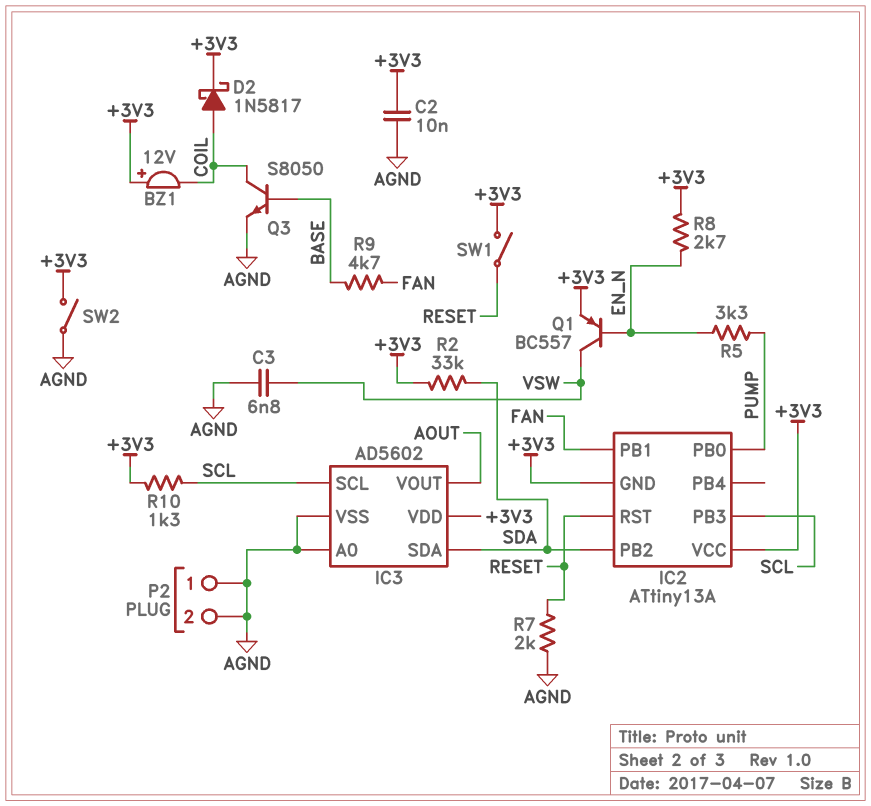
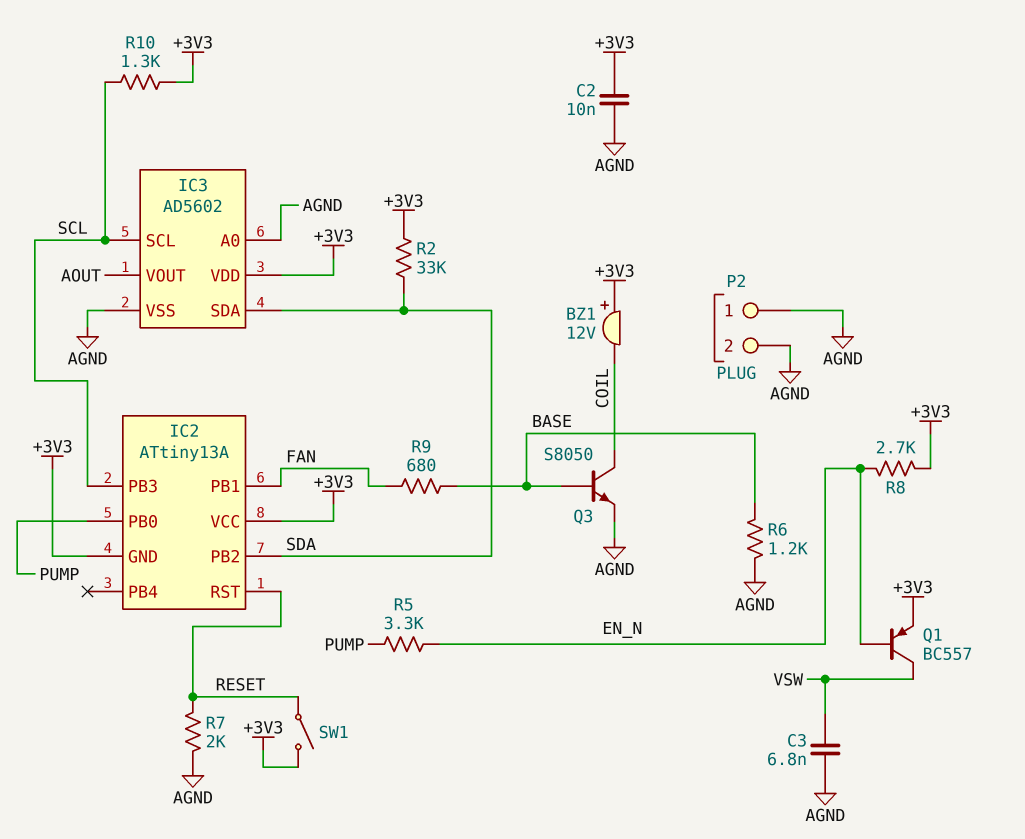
D2: schottky 1N5817 (A COIL, K +3V3) -> none
R6: none -> 1.2k (AGND, BASE)
R9: 4.7k (BASE, FAN) -> 680 (BASE, FAN)
SW2: switch (+3V3, AGND) -> none

